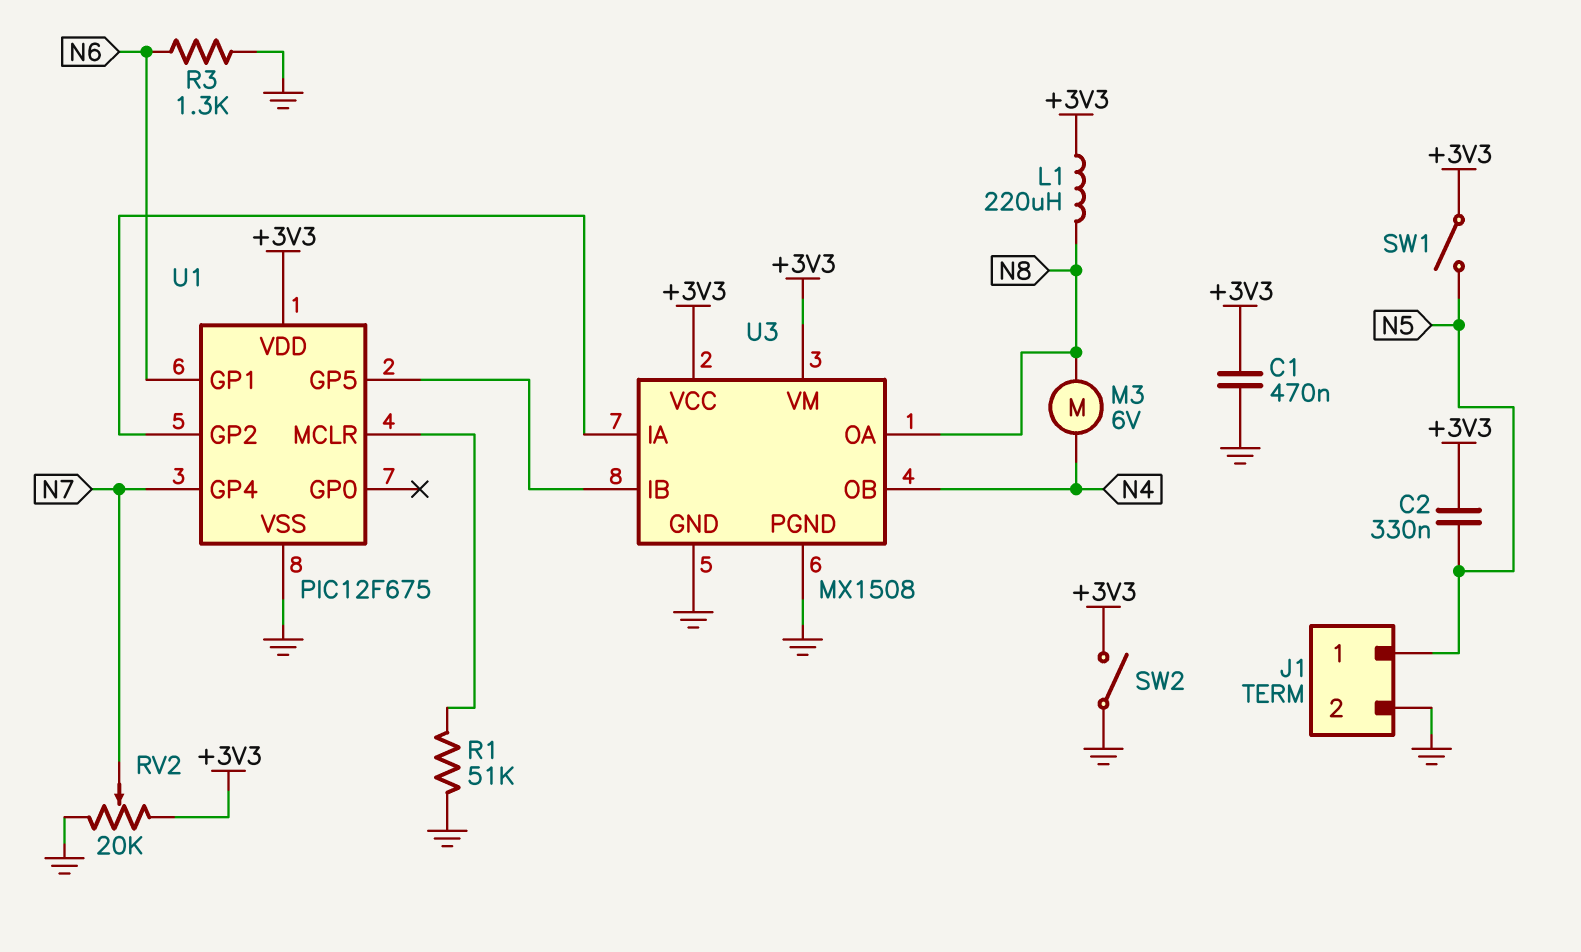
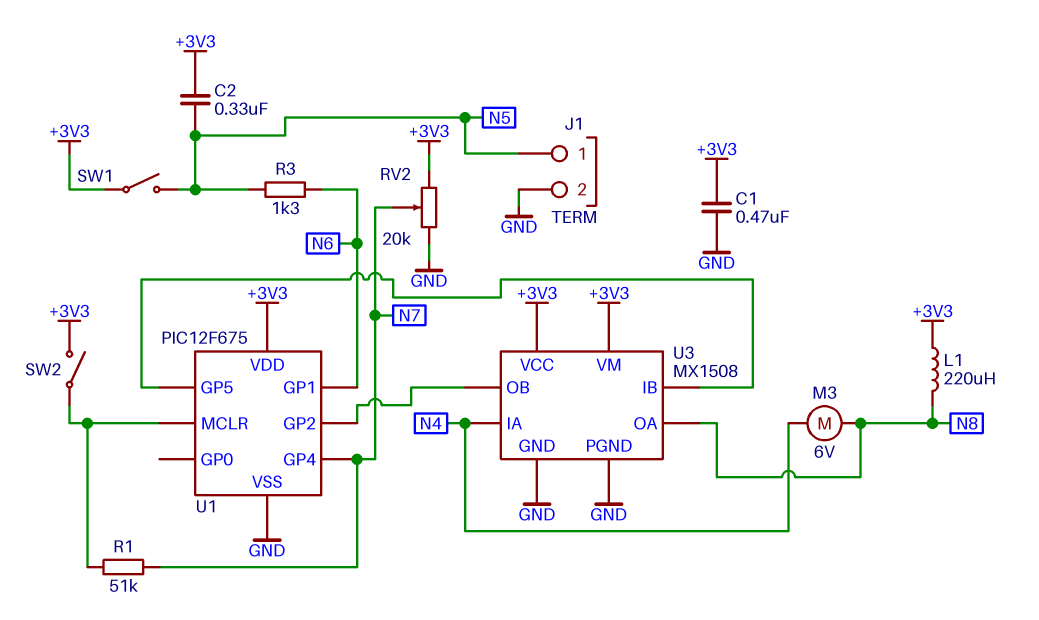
R1: 51k (GND, U1/MCLR) -> 51k (N7, U1/MCLR)
R3: 1.3k (GND, N6) -> 1.3k (N5, N6)
SW2: switch (+3V3, GND) -> switch (+3V3, U1/MCLR)
U3 pin IA: U1/GP2 -> N4
U3 pin OB: N4 -> U1/GP2

